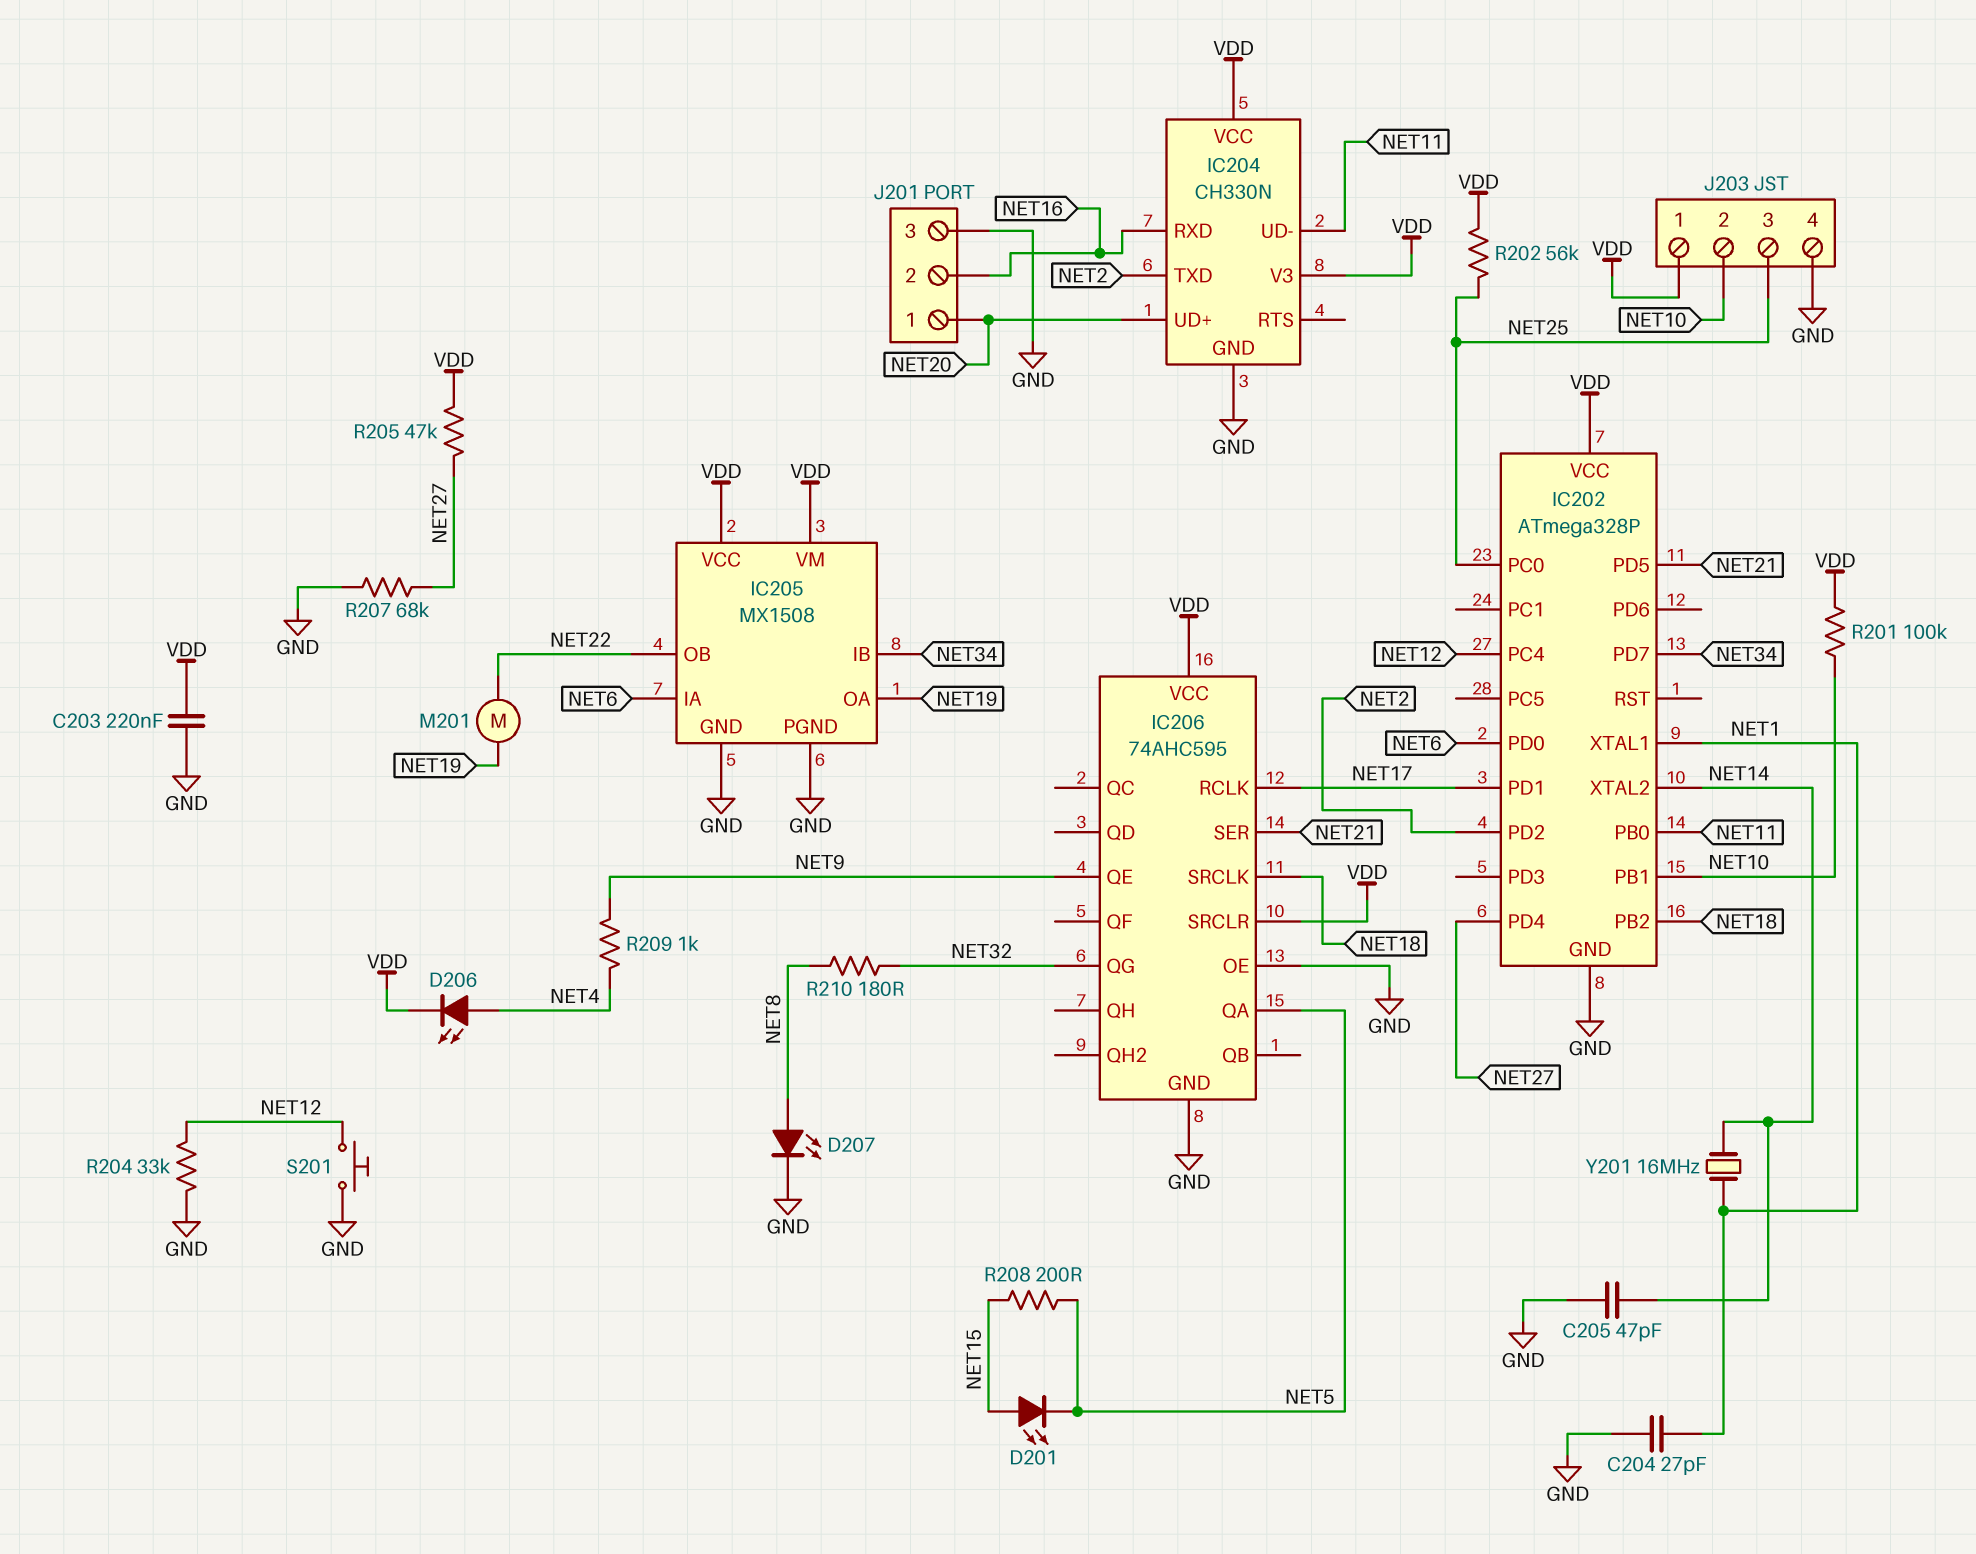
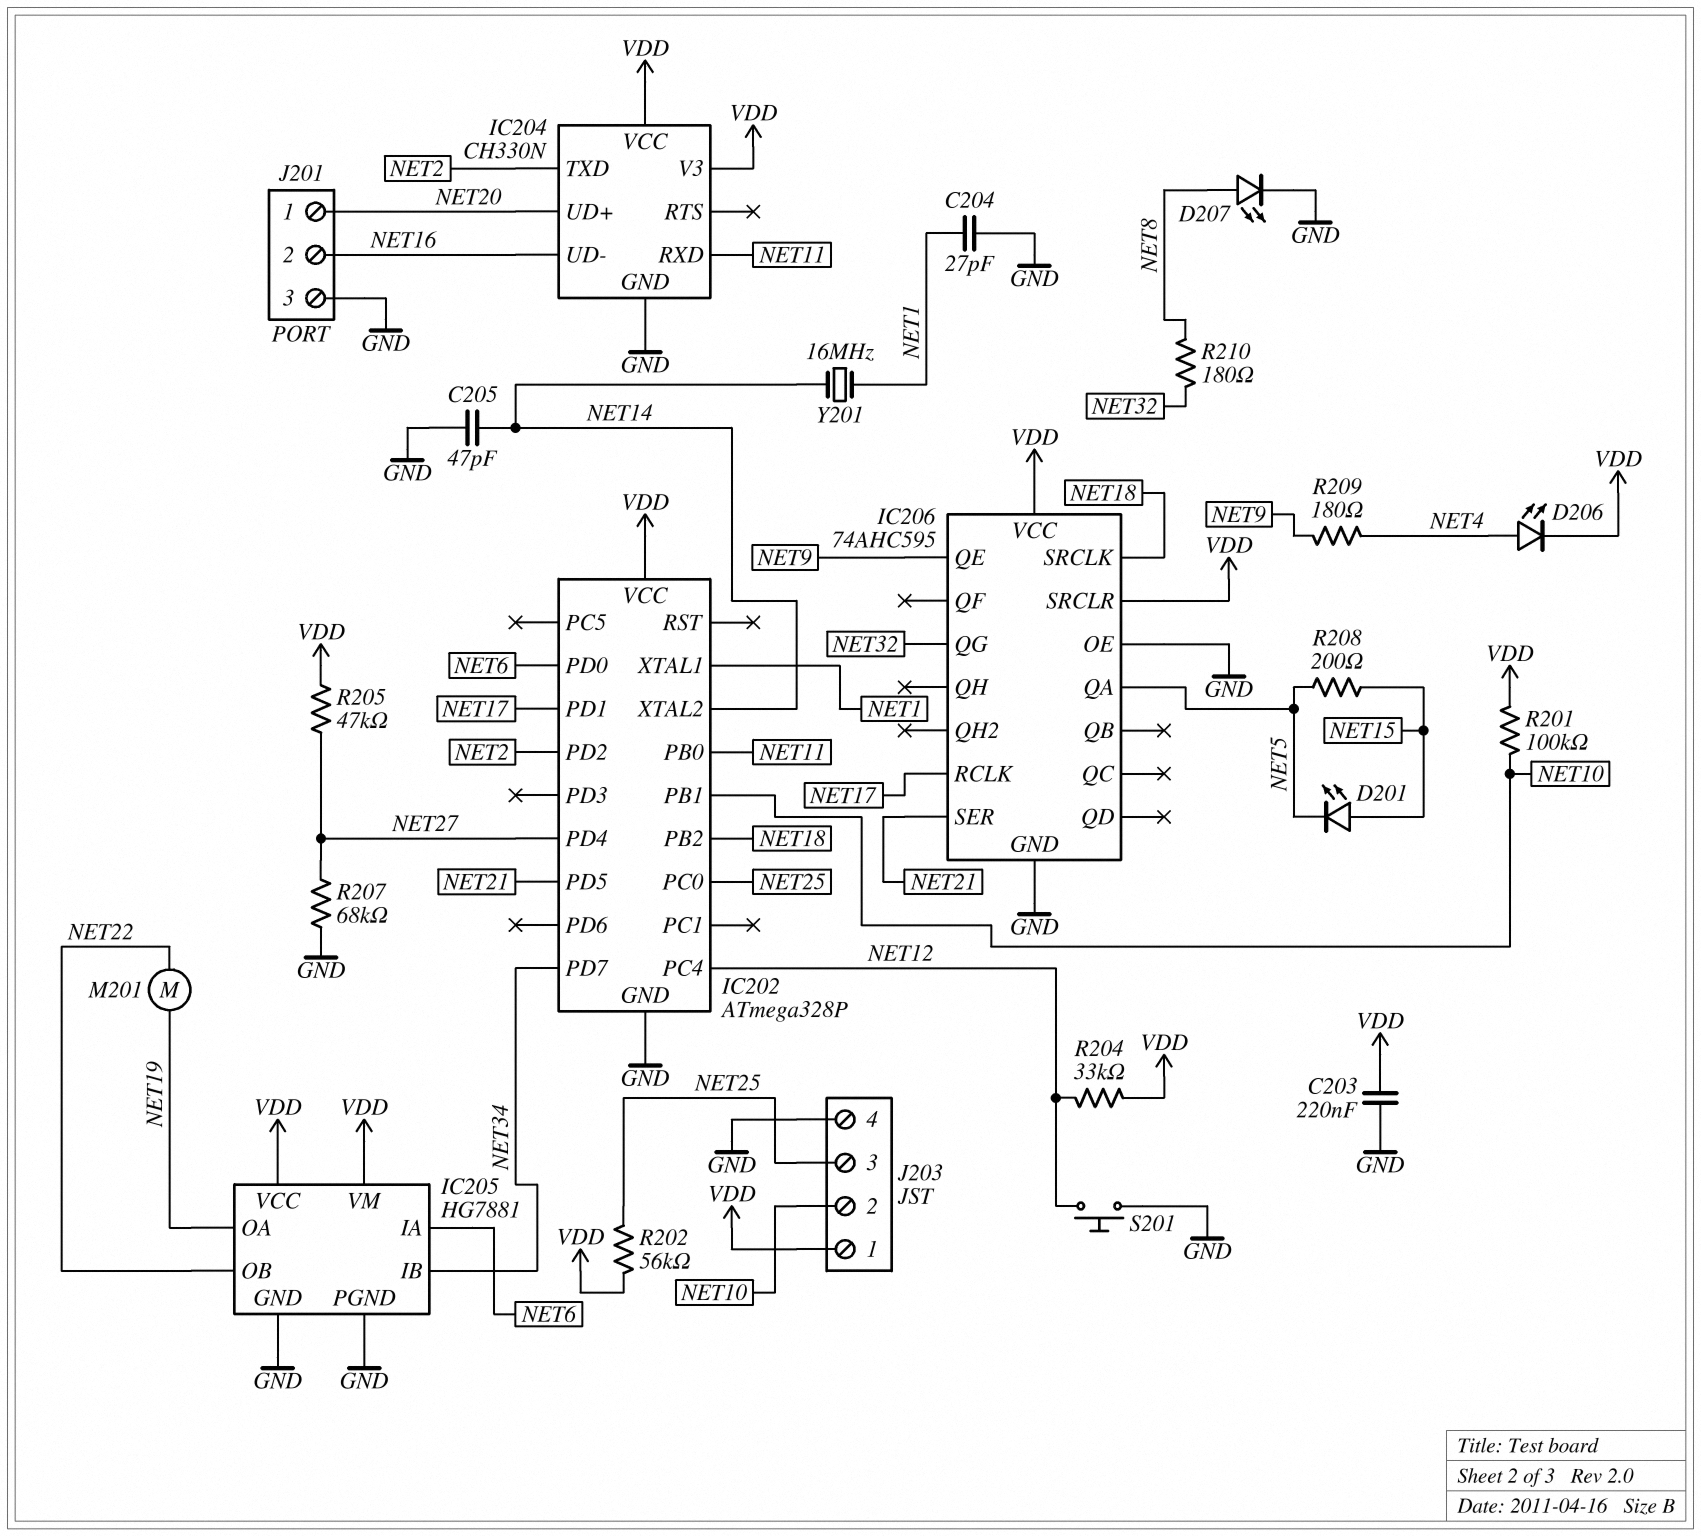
IC204 pin RXD: NET16 -> NET11
IC204 pin UD-: NET11 -> NET16
IC205: MX1508 -> HG7881
R204: 33k (GND, NET12) -> 33k (NET12, VDD)
R209: 1k (NET4, NET9) -> 180 (NET4, NET9)

